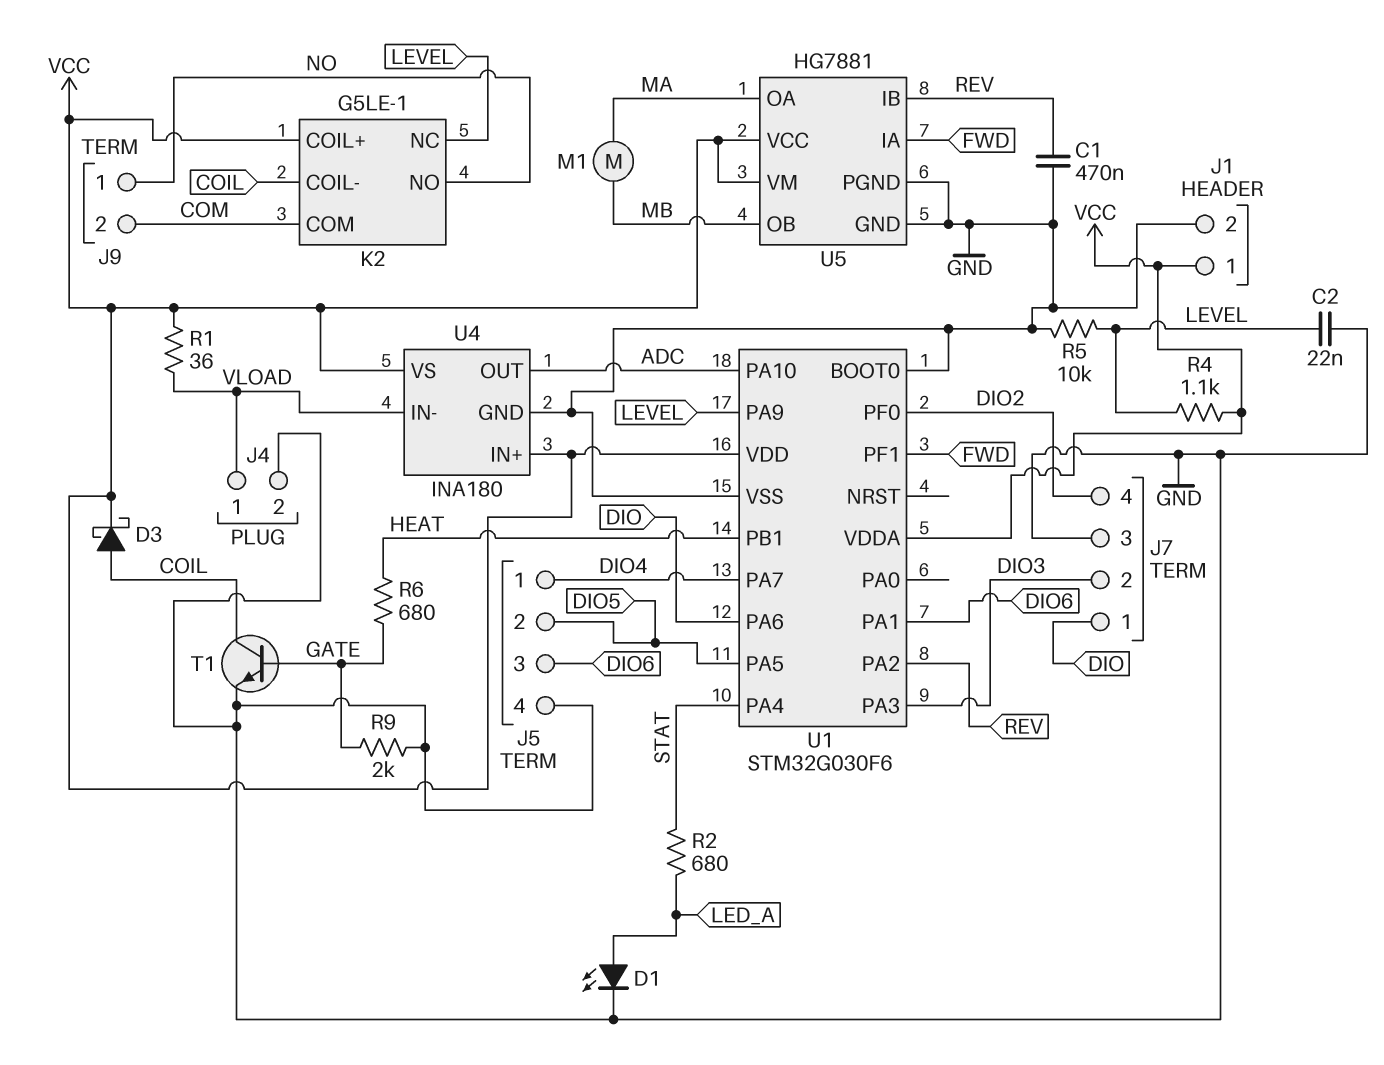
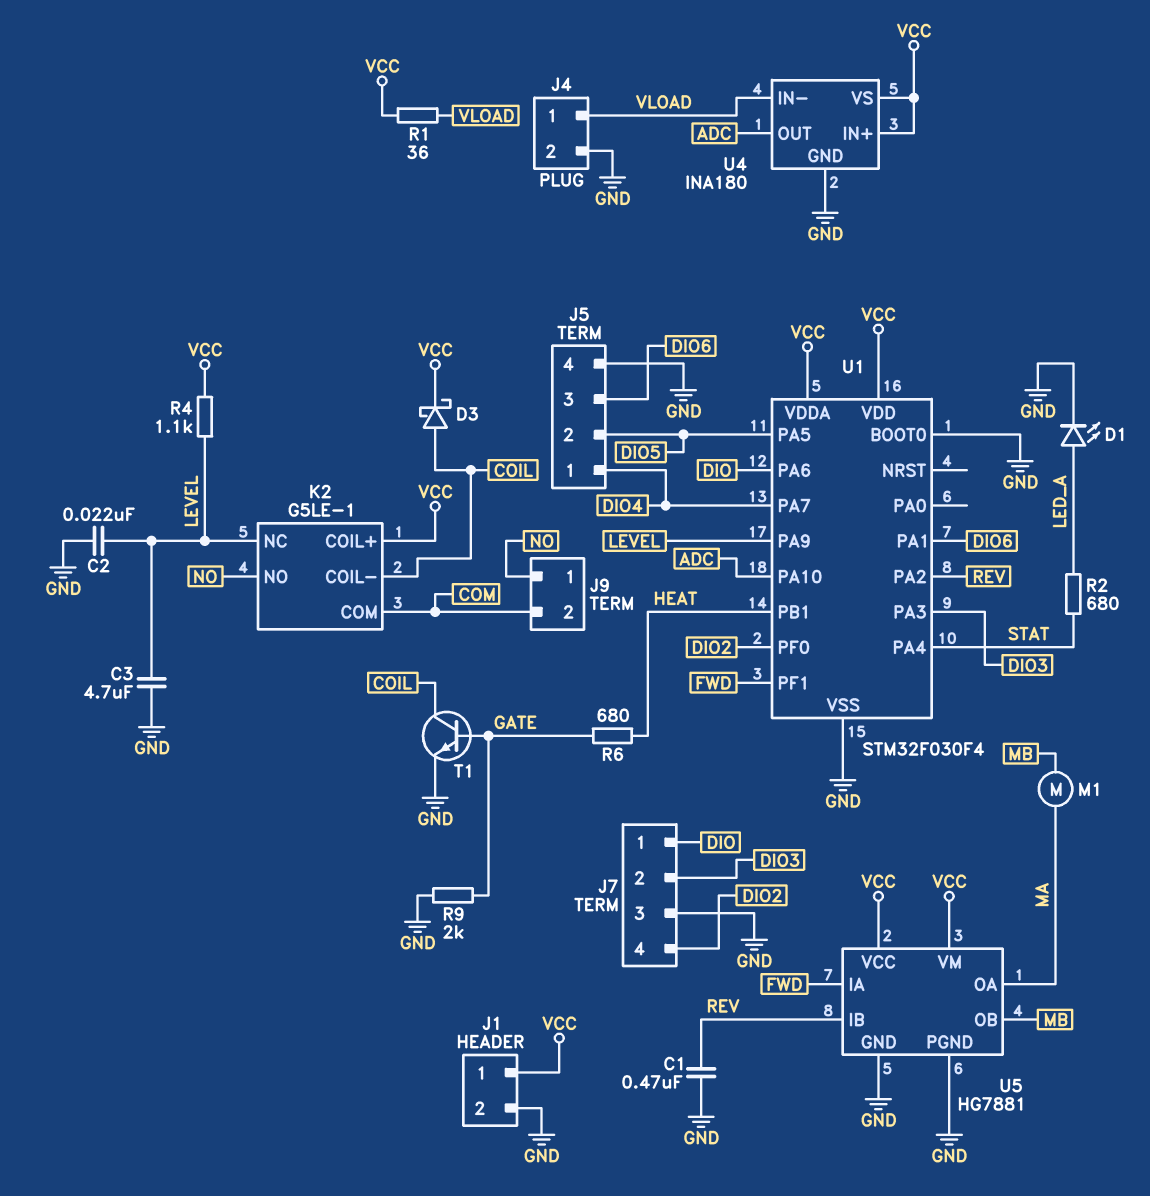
C3: none -> 4.7uF (GND, LEVEL)
R5: 10k (GND, LEVEL) -> none
U1: STM32G030F6 -> STM32F030F4

